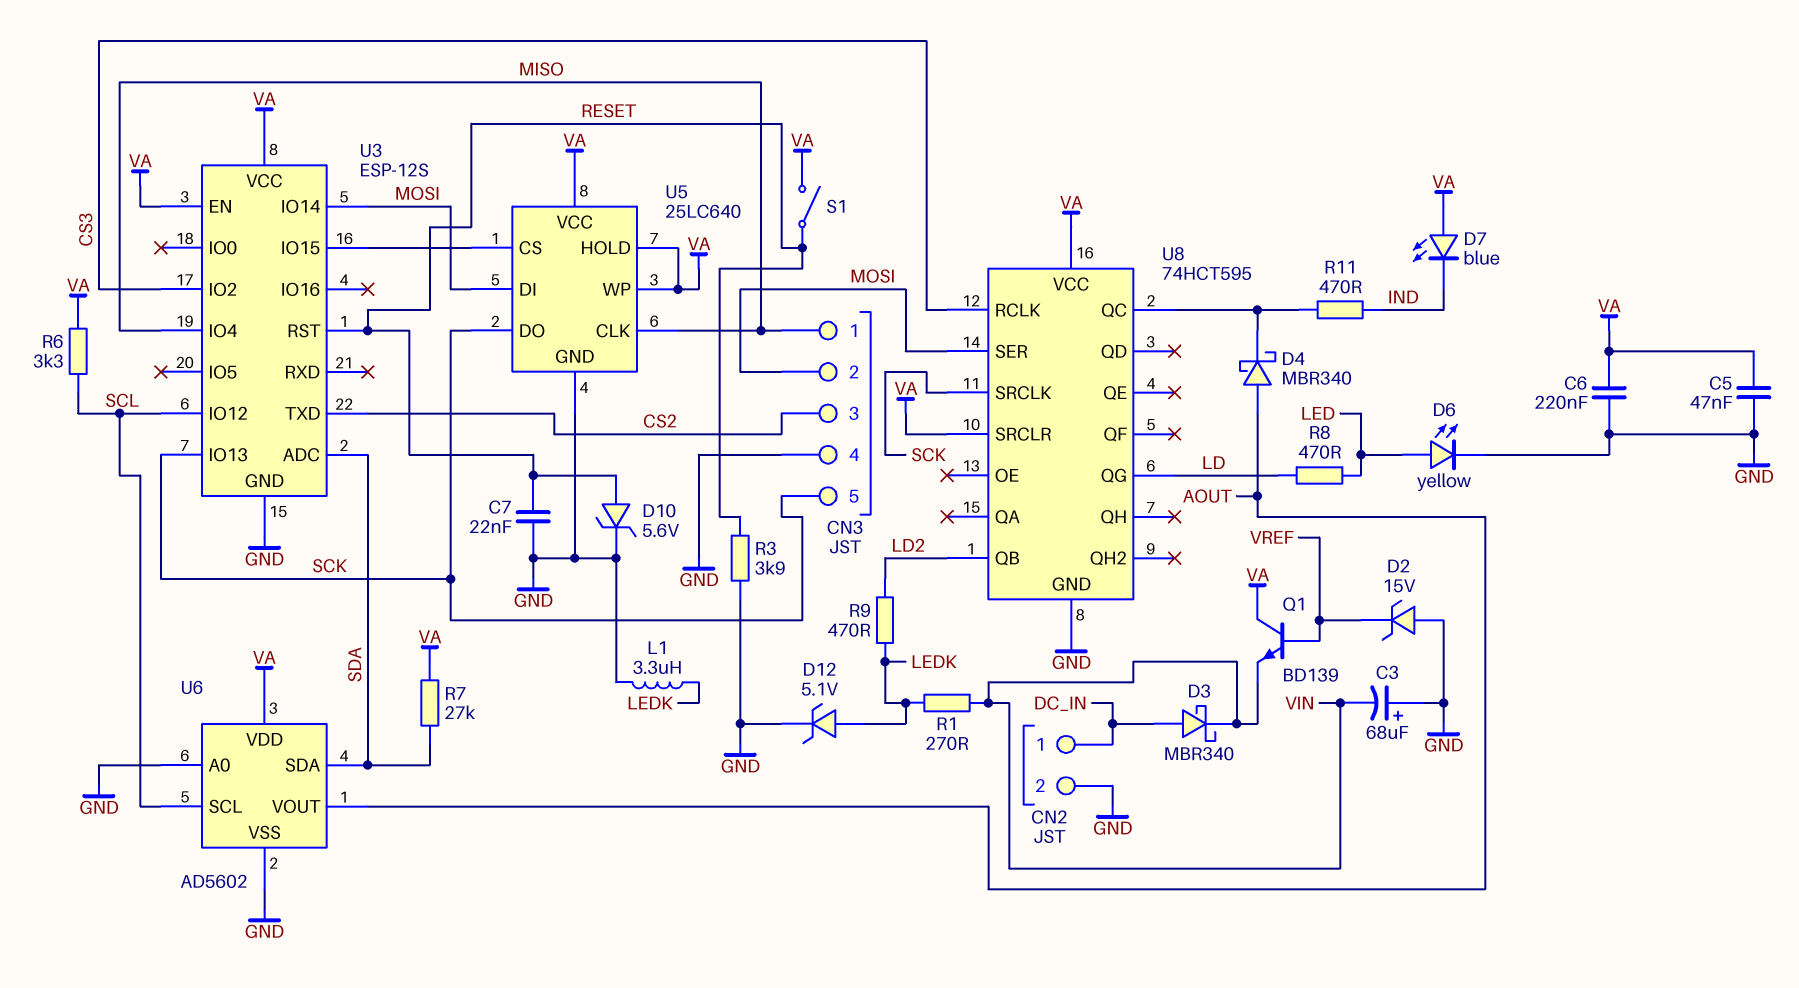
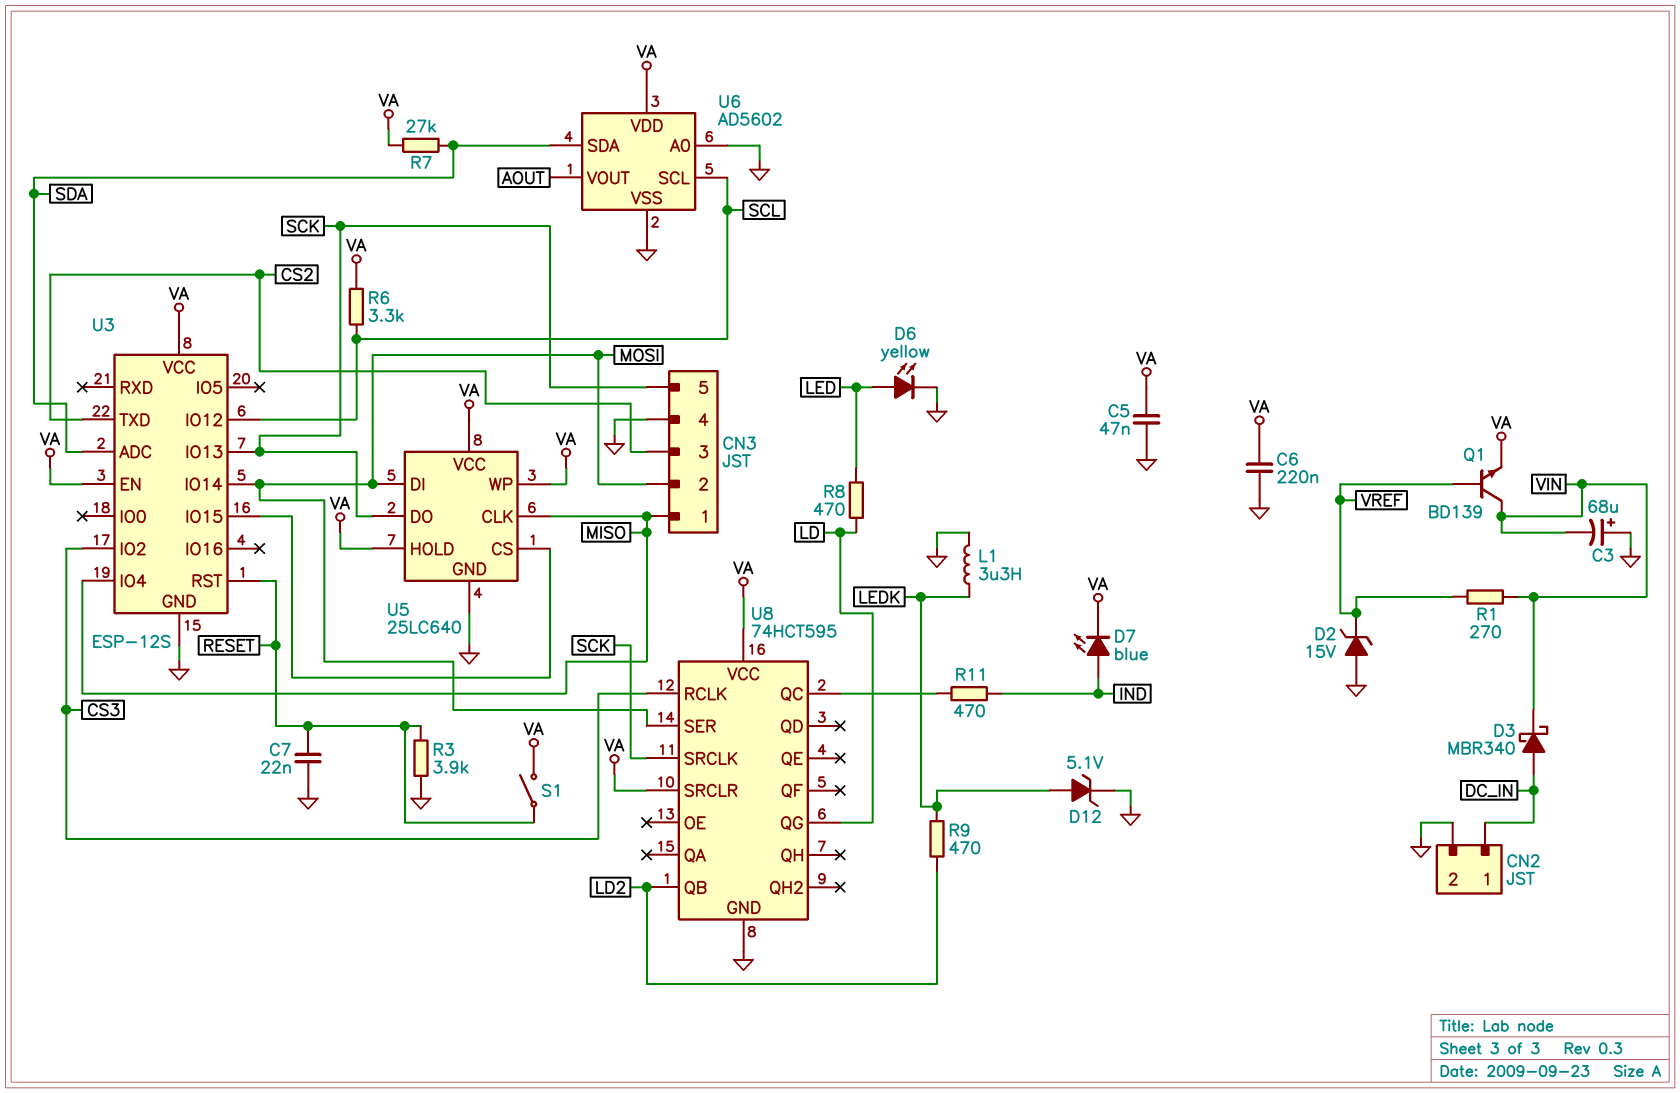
D4: schottky MBR340 (A AOUT, K U8/QC) -> none
D7: LED blue (A VA, K IND) -> LED blue (A IND, K VA)
D10: zener 5.6V (A RESET, K GND) -> none
Q1: NPN BD139 (B VREF, C VA, E VIN) -> NPN BD139 (B VREF, C VIN, E VA)
R1: 270 (LEDK, VIN) -> 270 (VIN, VREF)

